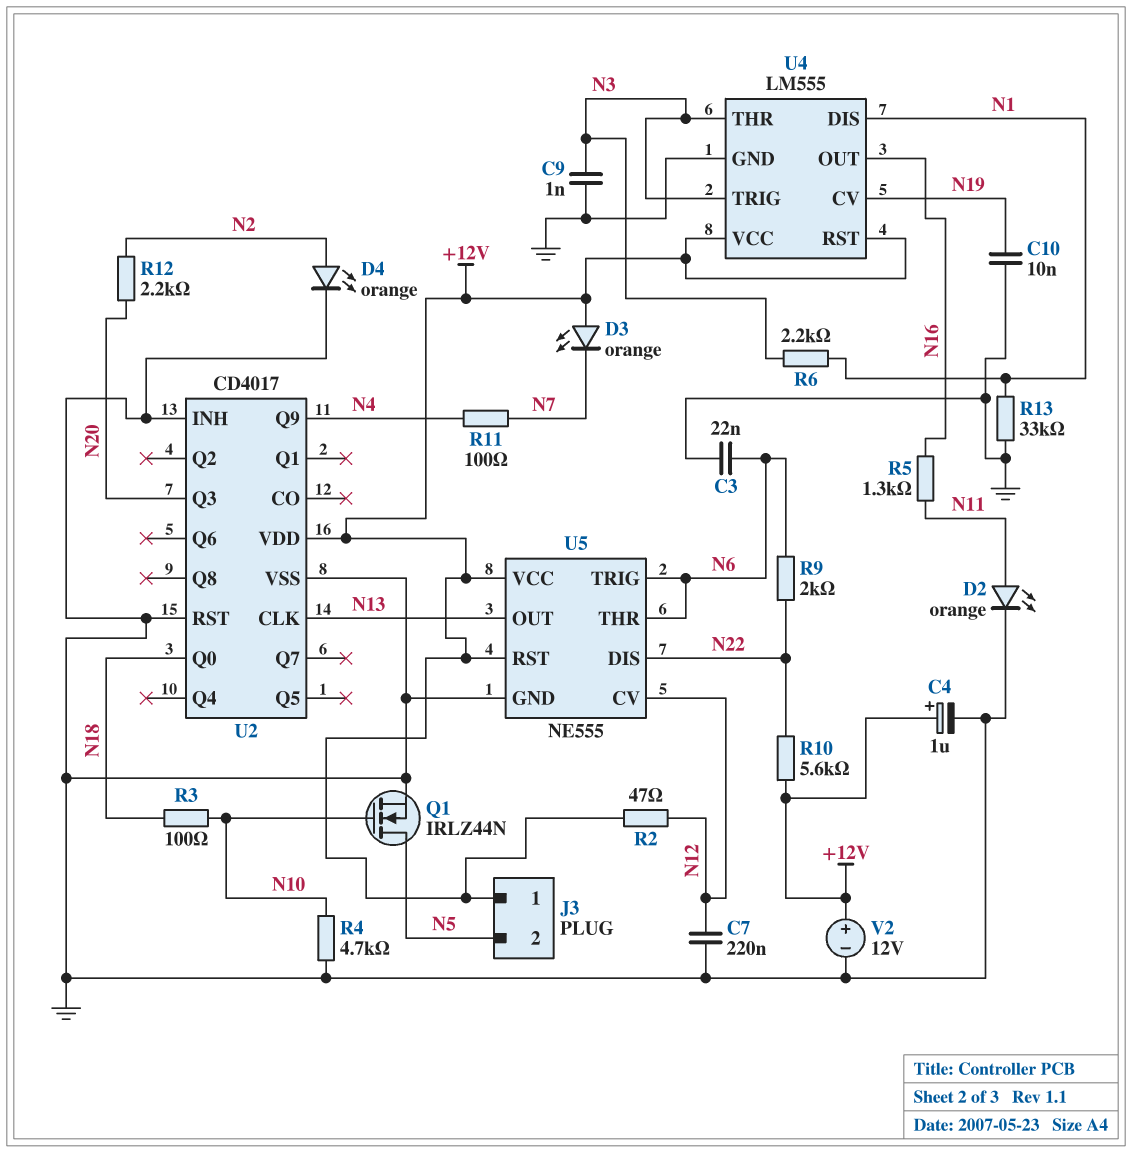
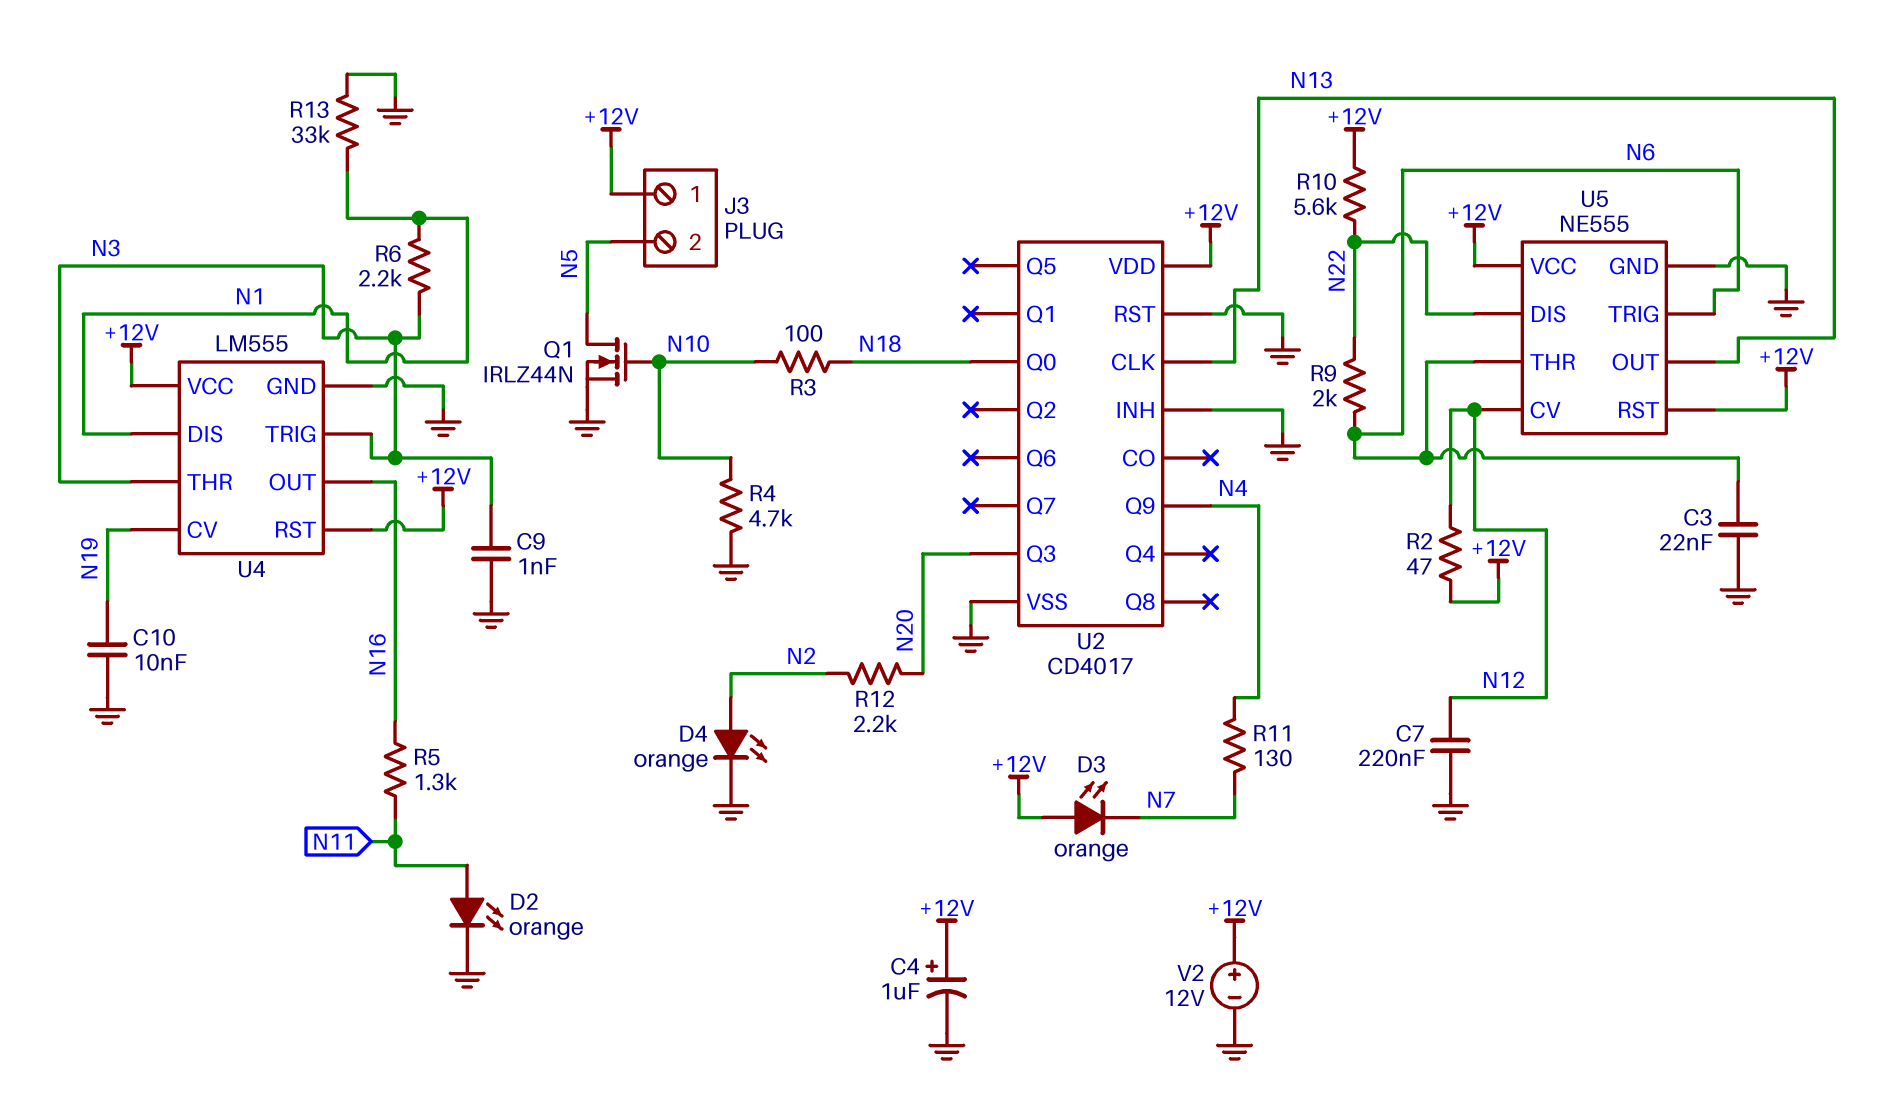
R11: 100 (N4, N7) -> 130 (N4, N7)

